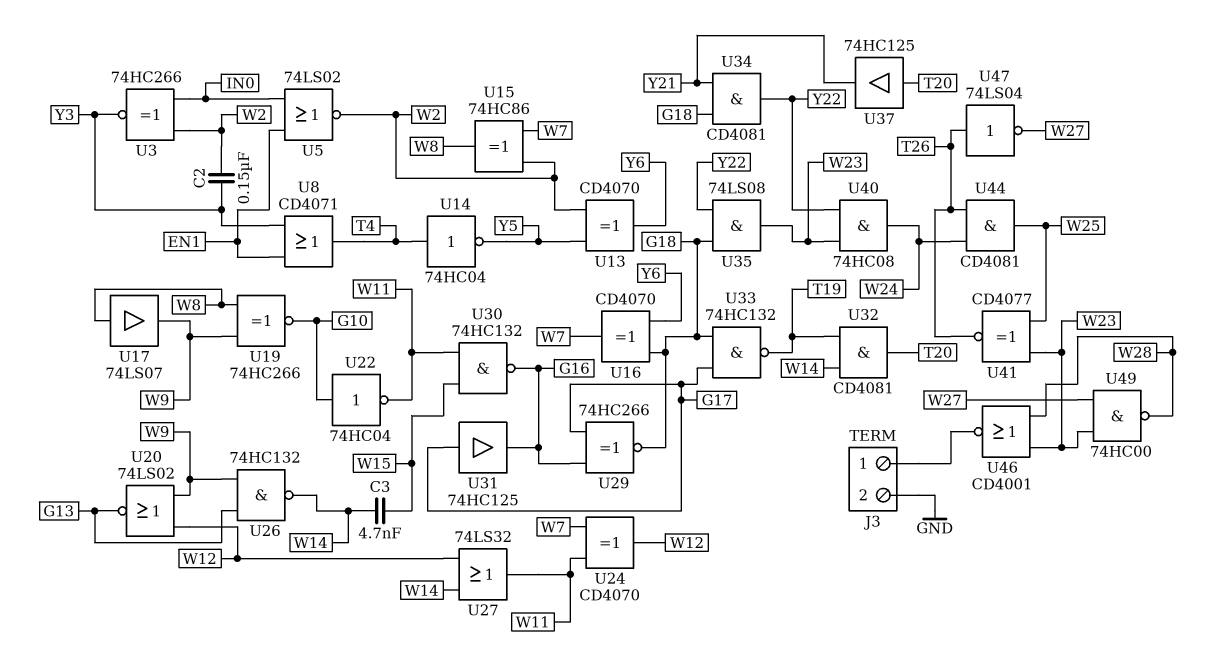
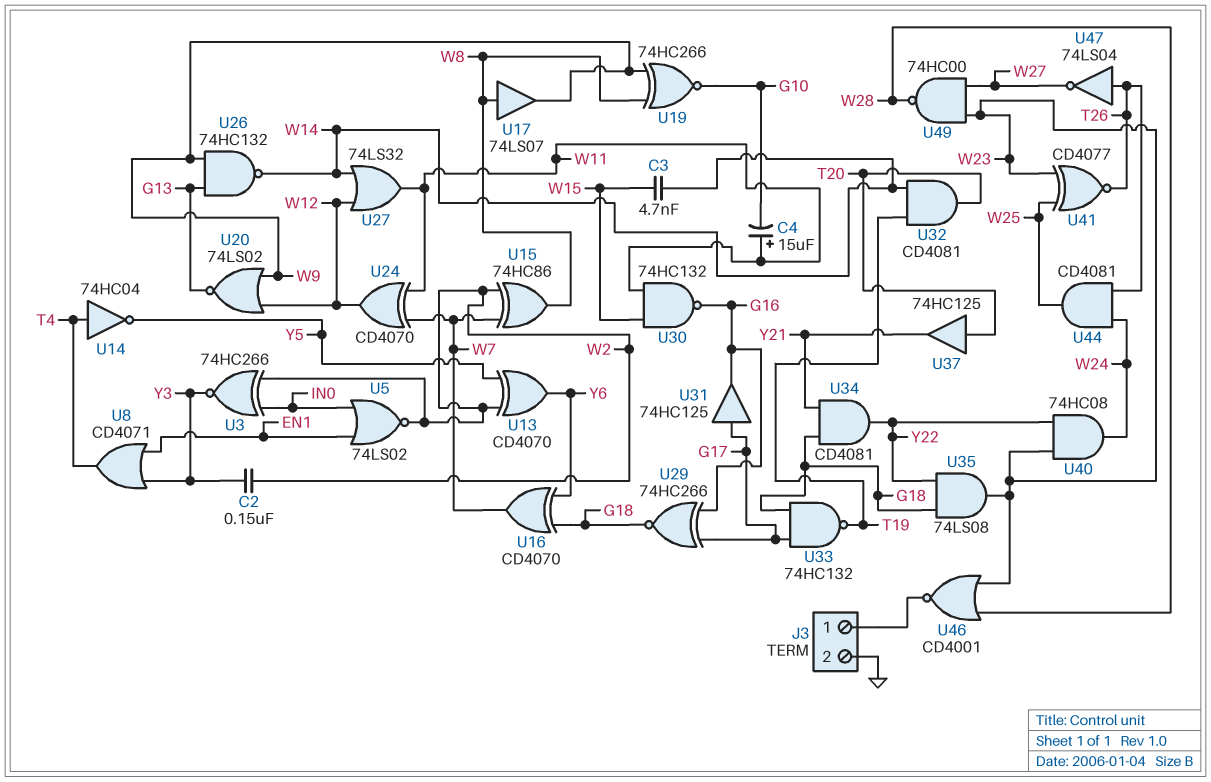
C4: none -> 15uF (plus W11, minus G10)
U22: NOT 74HC04 (in G10, out W11) -> none

